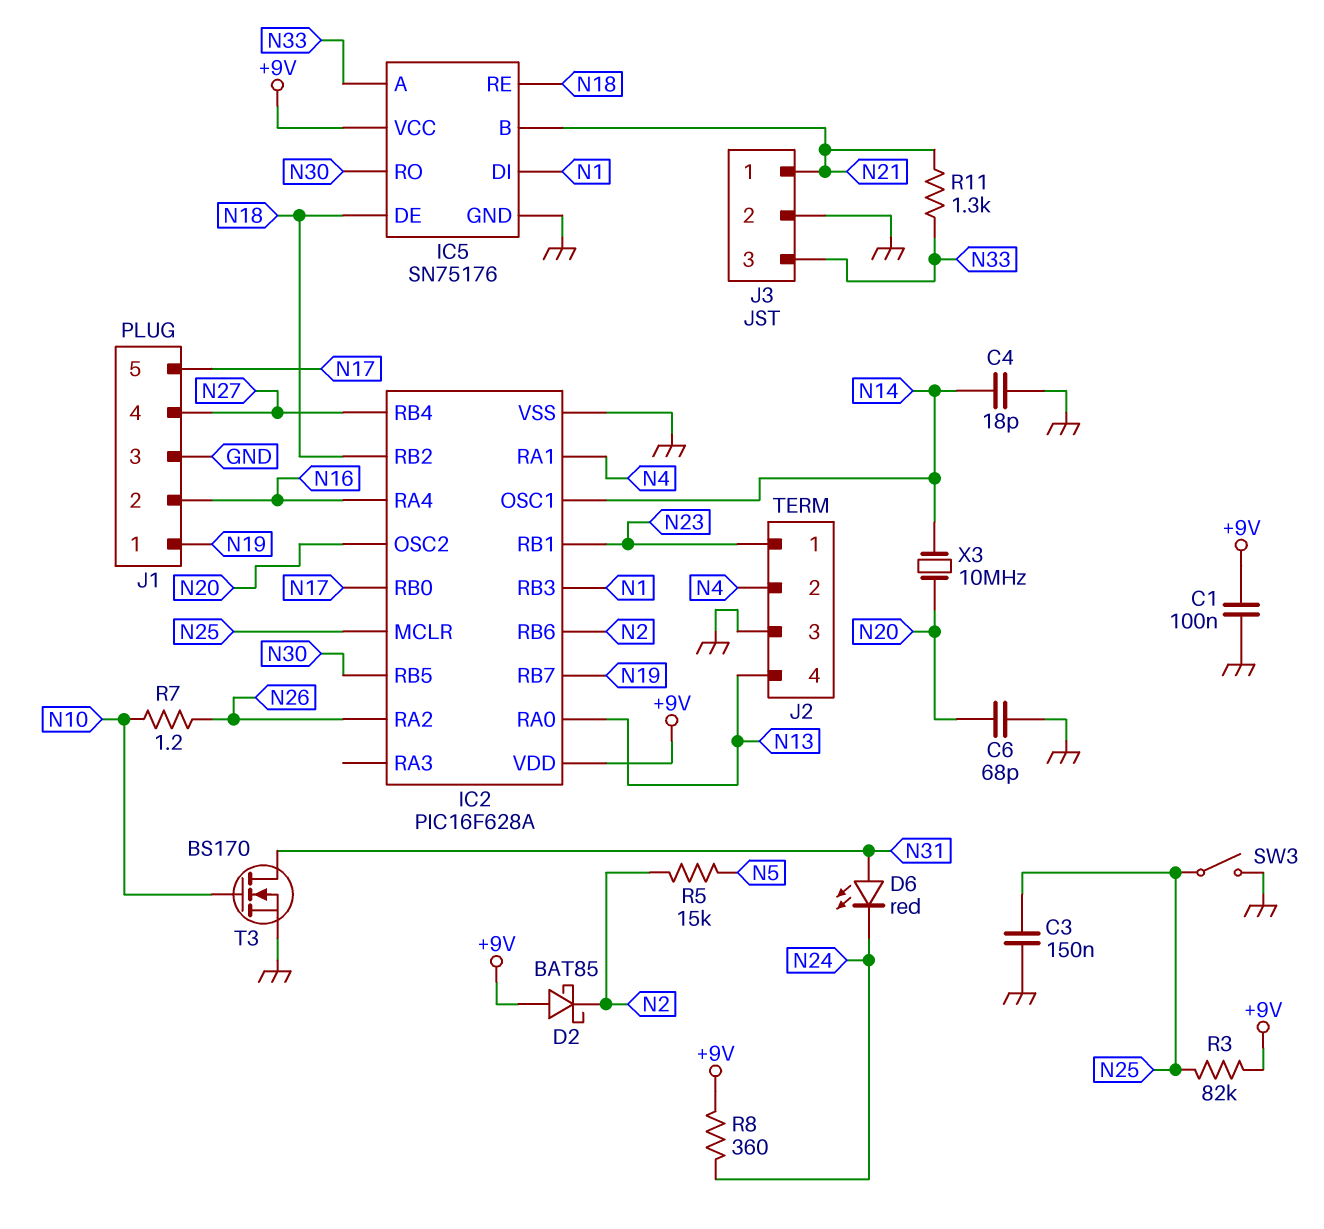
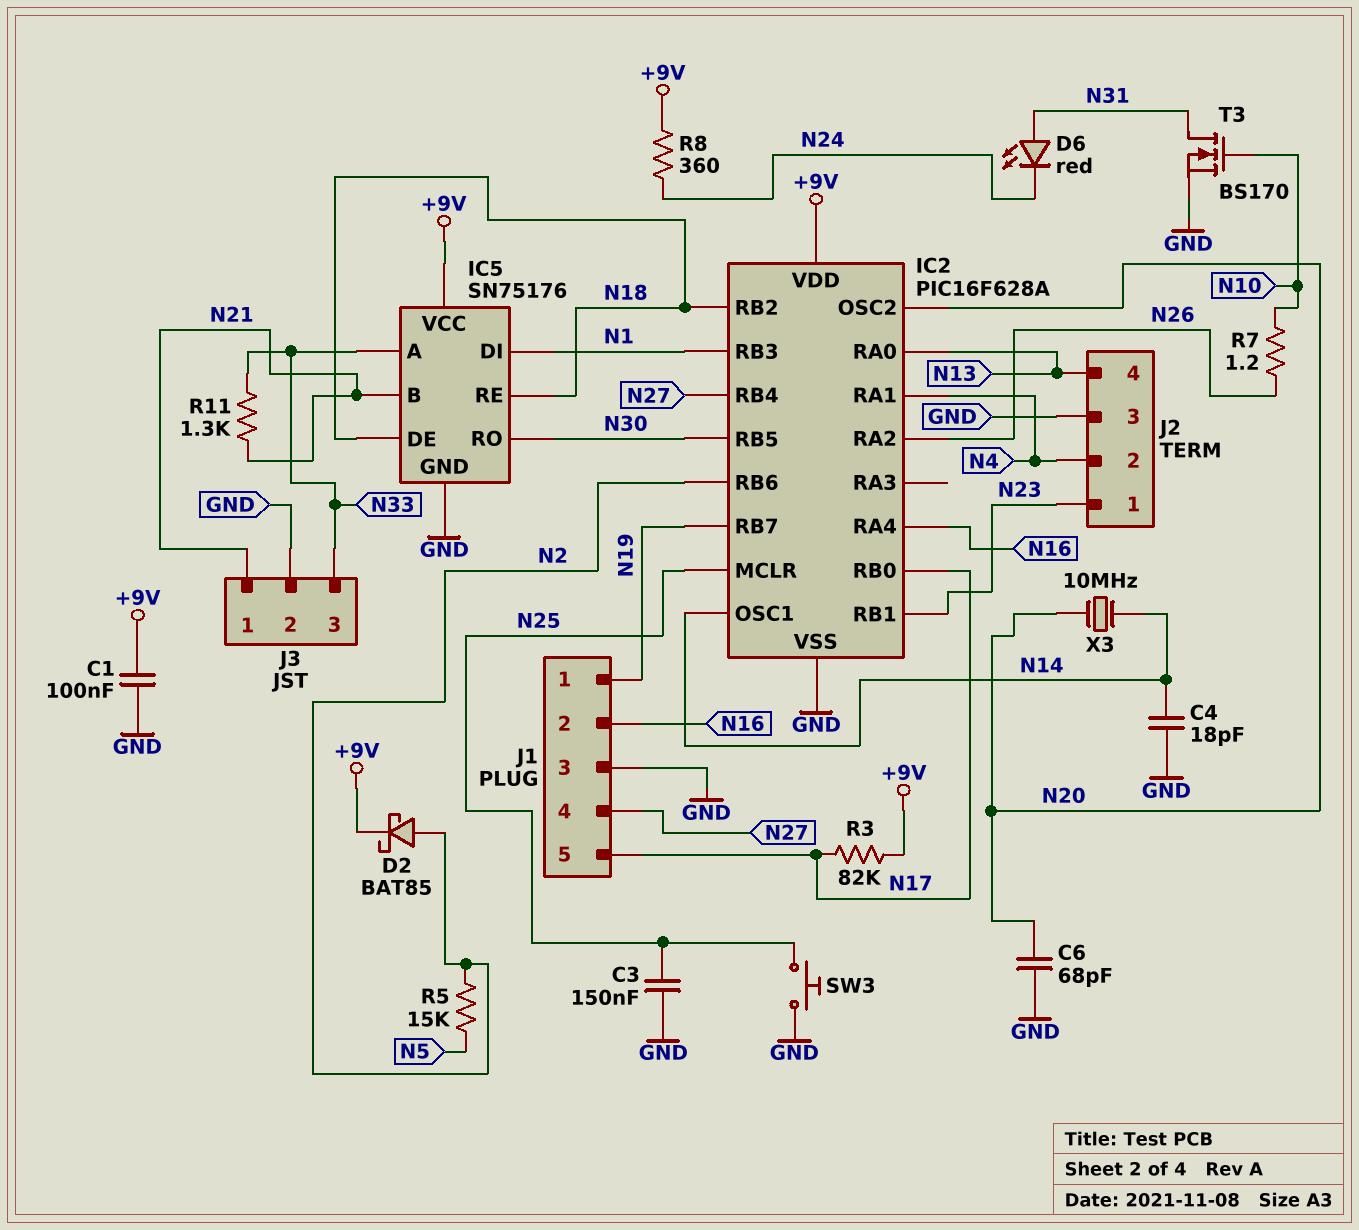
D2: schottky BAT85 (A +9V, K N2) -> schottky BAT85 (A N2, K +9V)
R3: 82k (+9V, N25) -> 82k (+9V, N17)
SW3: switch (GND, N25) -> button (GND, N25)

